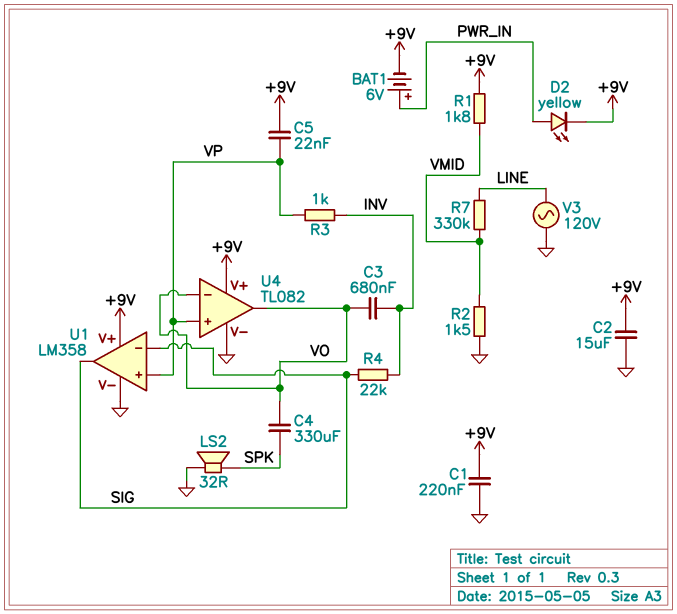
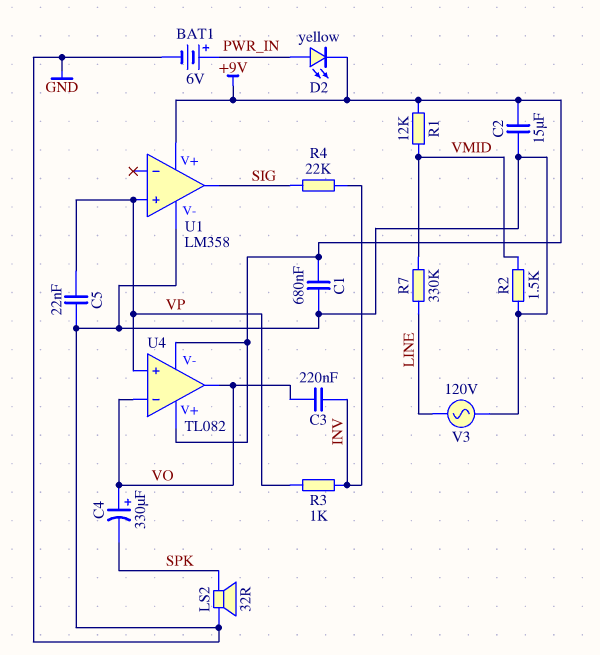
BAT1: 6V (plus PWR_IN, minus +9V) -> 6V (plus PWR_IN, minus GND)
C1: 220nF (+9V, GND) -> 680nF (+9V, GND)
C3: 680nF (INV, VO) -> 220nF (INV, VO)
C4: 330uF (SPK, VO) -> 330uF (plus VO, minus SPK)
C5: 22nF (+9V, VP) -> 22nF (GND, VP)
R1: 1.8k (+9V, VMID) -> 12k (+9V, VMID)
U1 pin in-: SIG -> none
U4 pin V-: GND -> +9V

